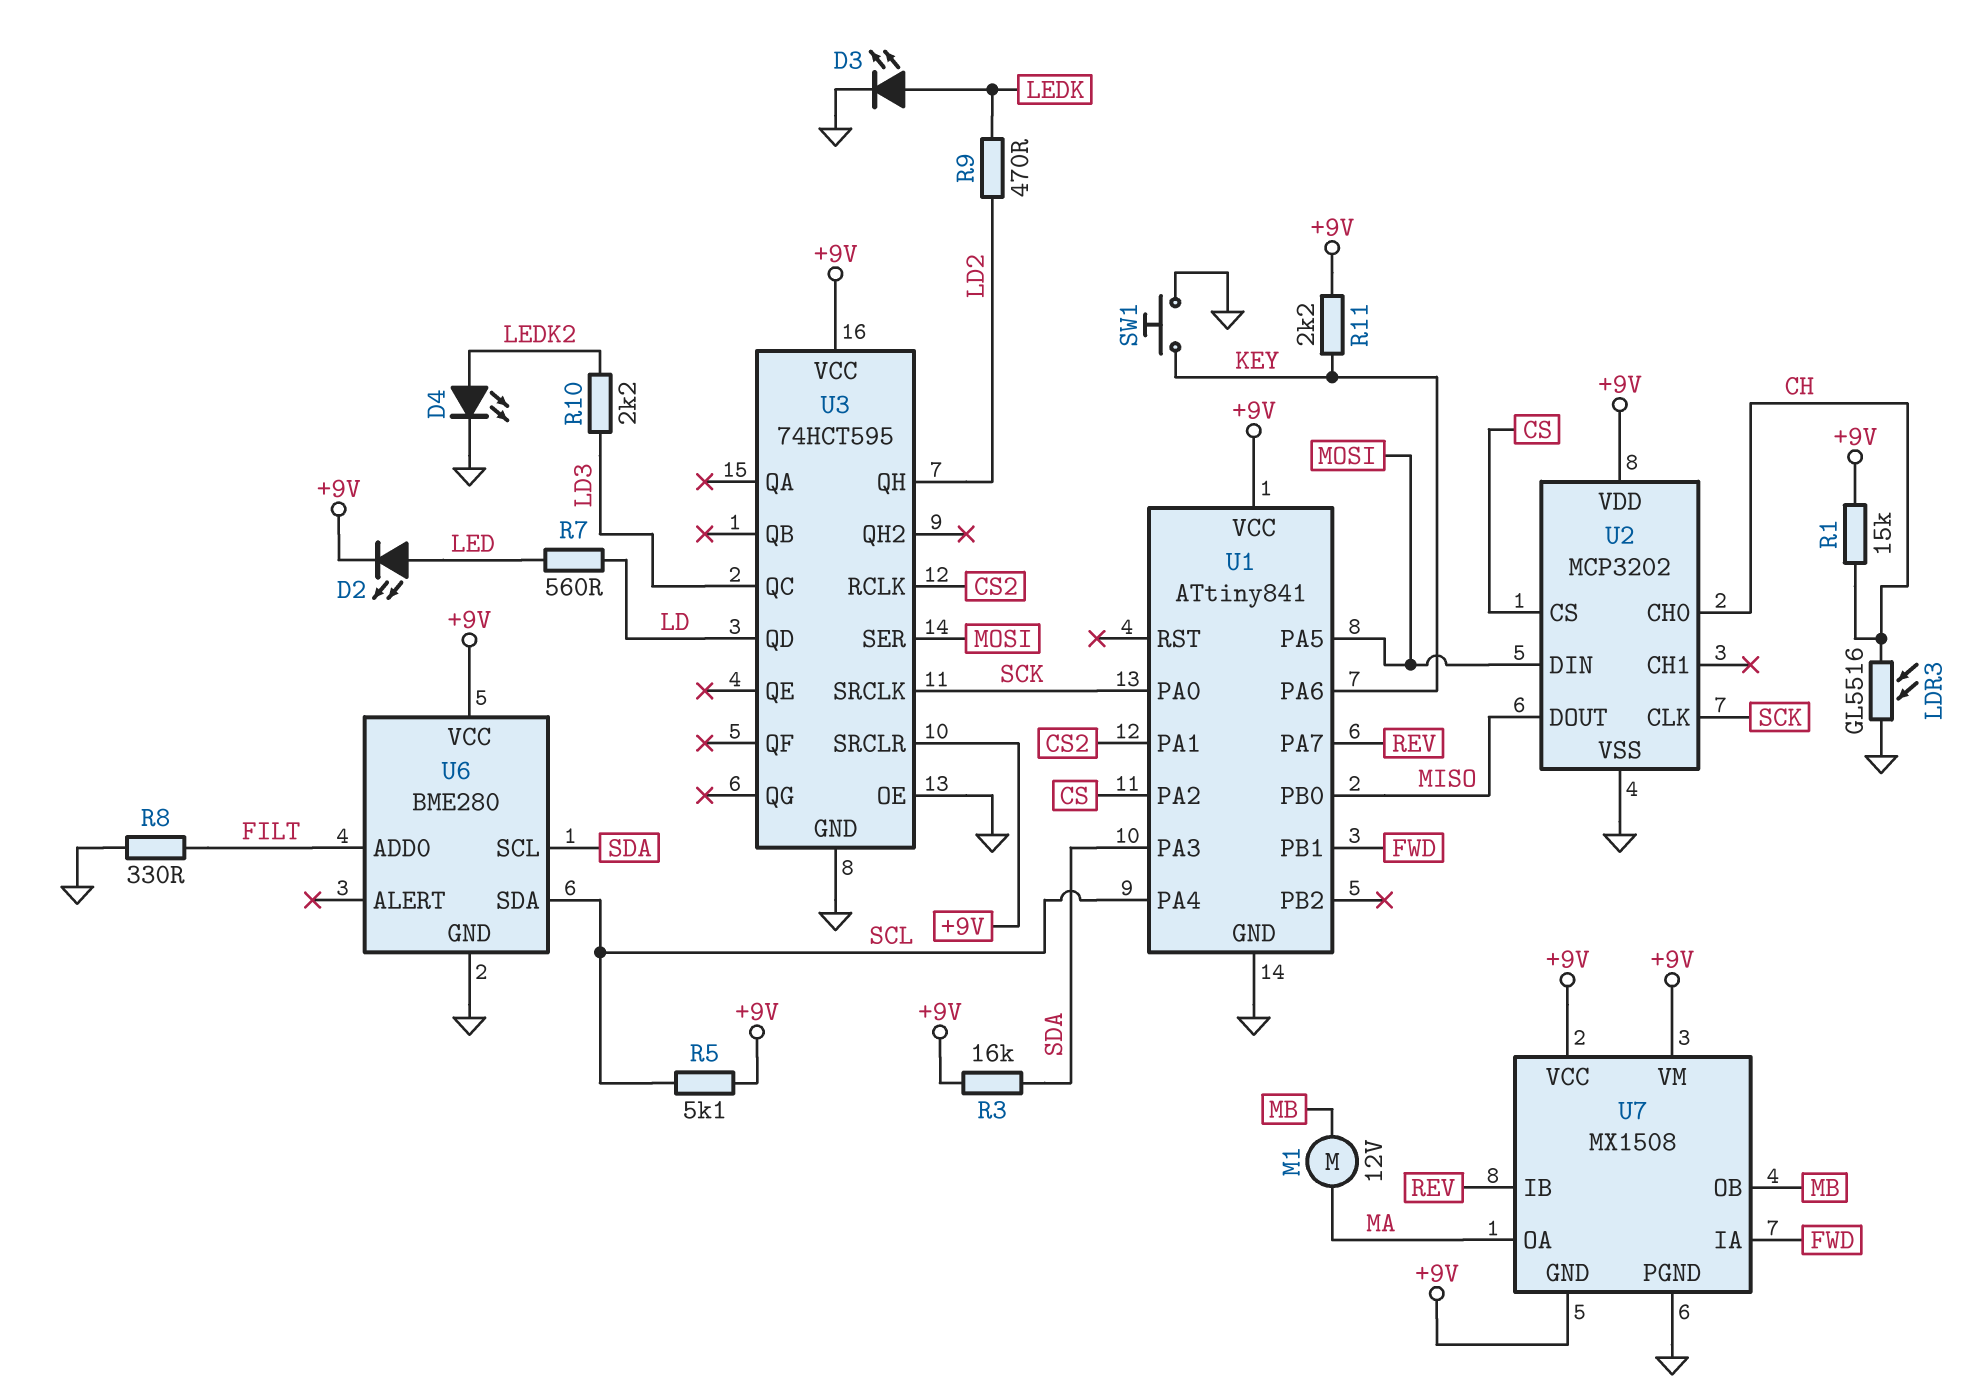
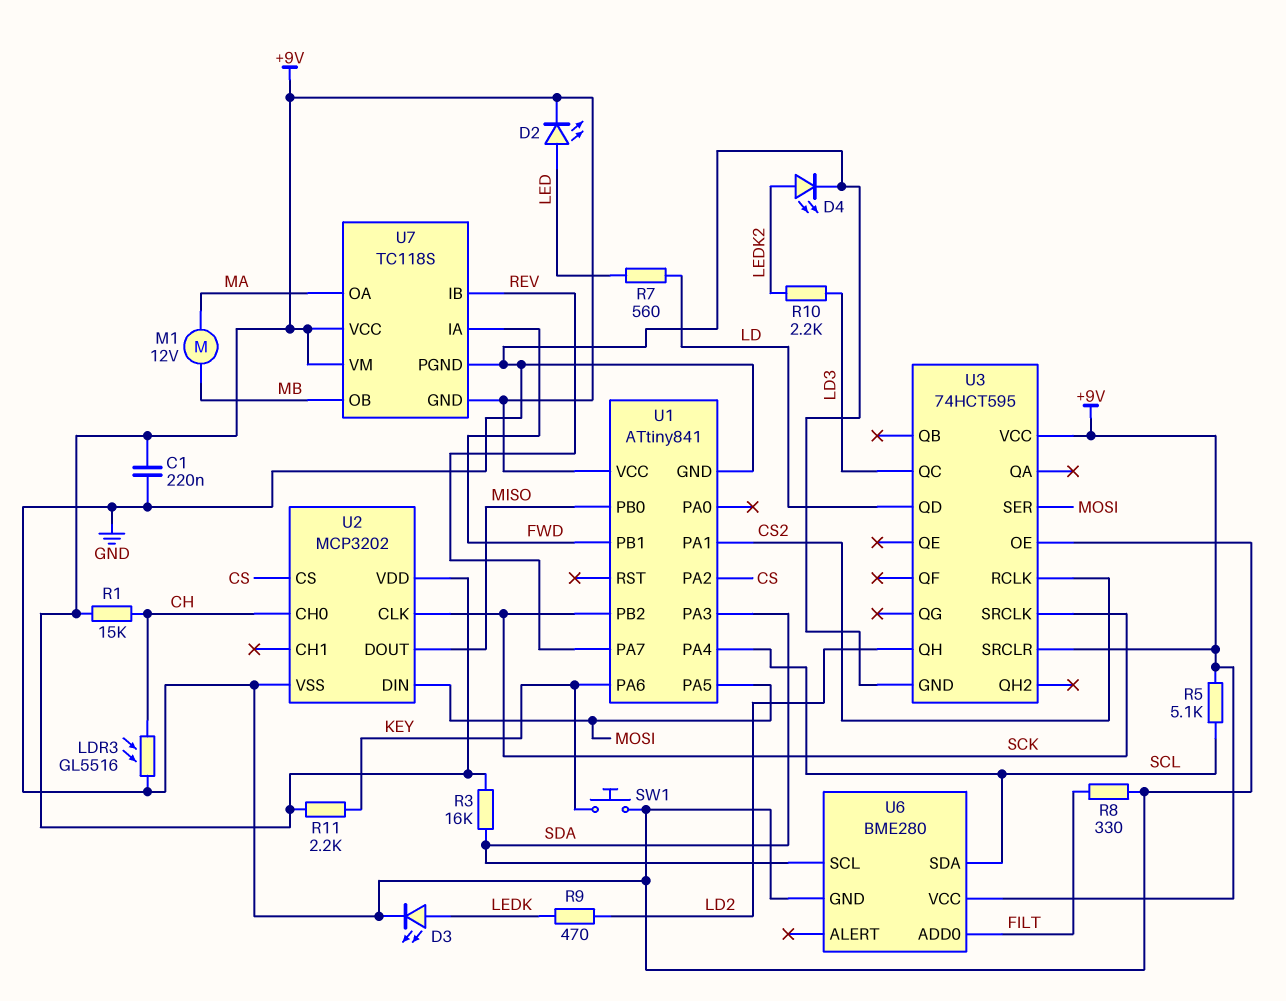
C1: none -> 220nF (+9V, GND)
U1 pin PA0: SCK -> none
U1 pin PB2: none -> SCK
U7: MX1508 -> TC118S

